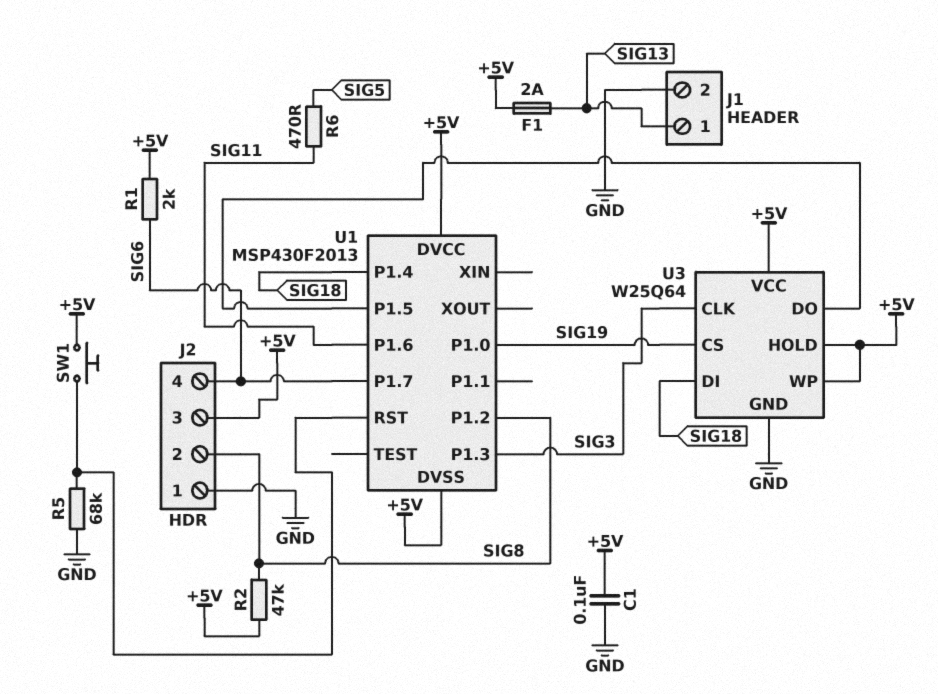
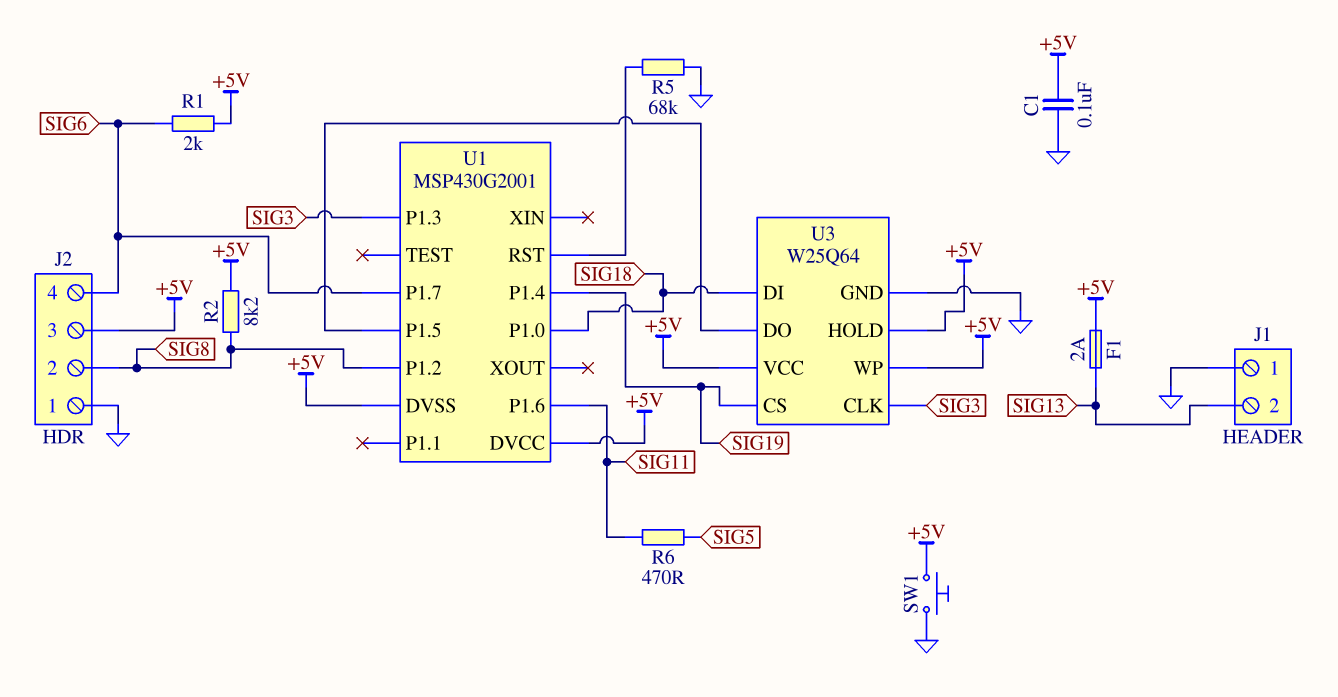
J1 pin 1: SIG13 -> GND
J1 pin 2: GND -> SIG13
R2: 47k (+5V, SIG8) -> 8.2k (+5V, SIG8)
SW1: button (+5V, U1/RST) -> button (+5V, GND)
U1: MSP430F2013 -> MSP430G2001
U1 pin P1.0: SIG19 -> SIG18
U1 pin P1.4: SIG18 -> SIG19

